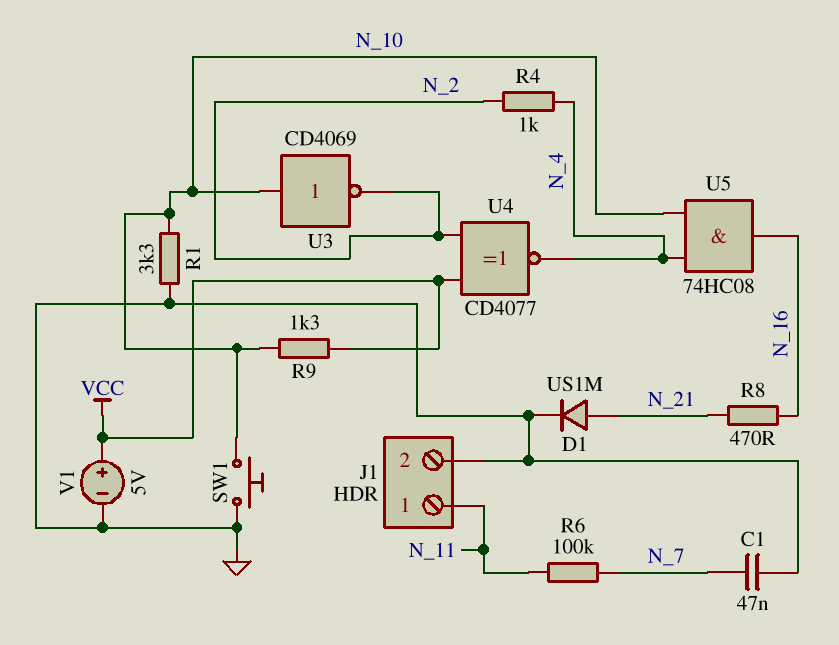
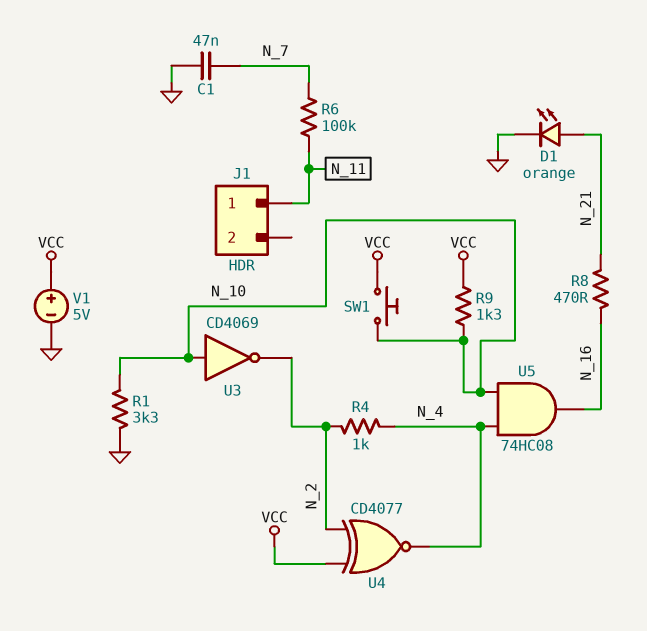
D1: diode US1M (A N_21, K GND) -> LED orange (A N_21, K GND)
J1 pin 2: GND -> none
SW1: button (GND, N_10) -> button (N_10, VCC)

